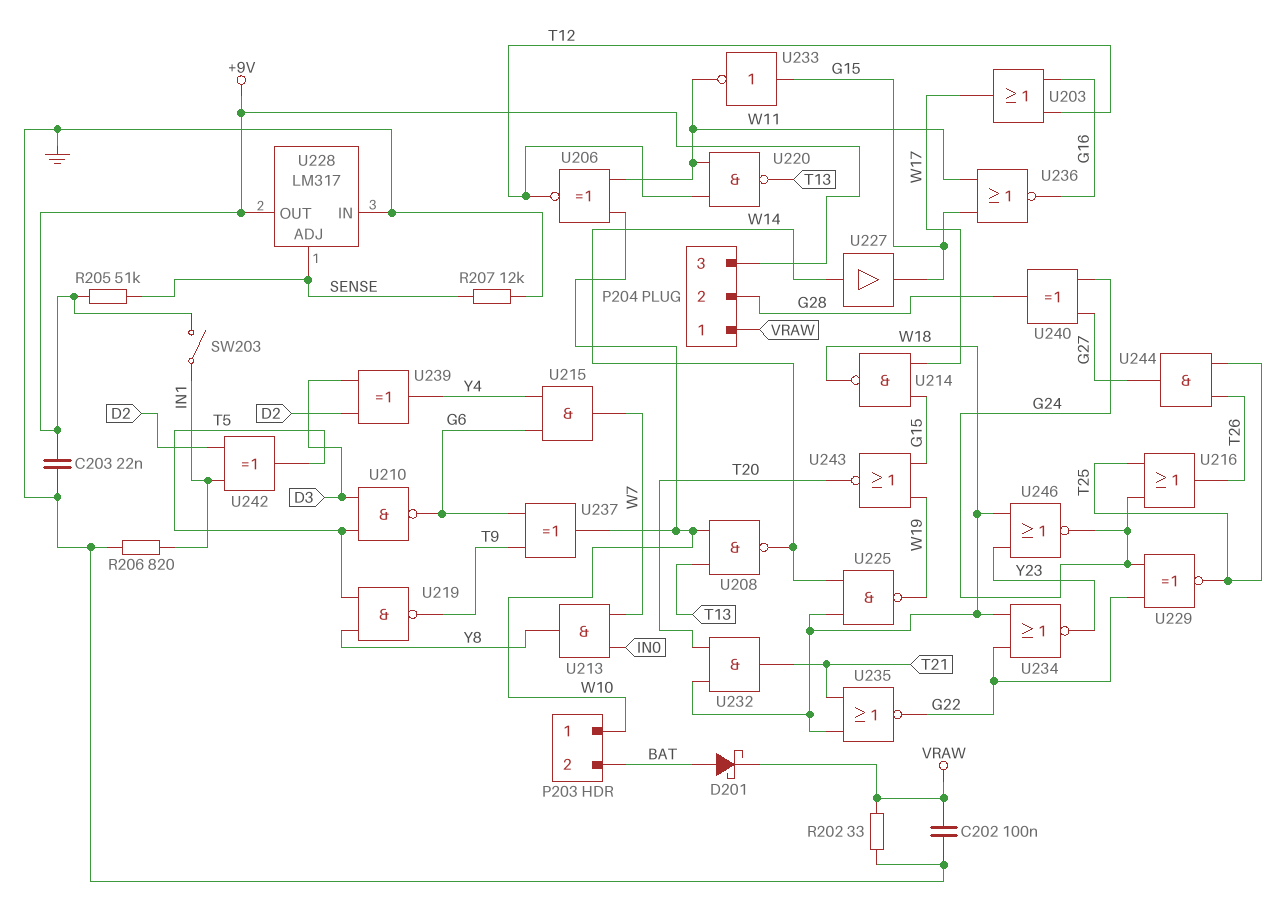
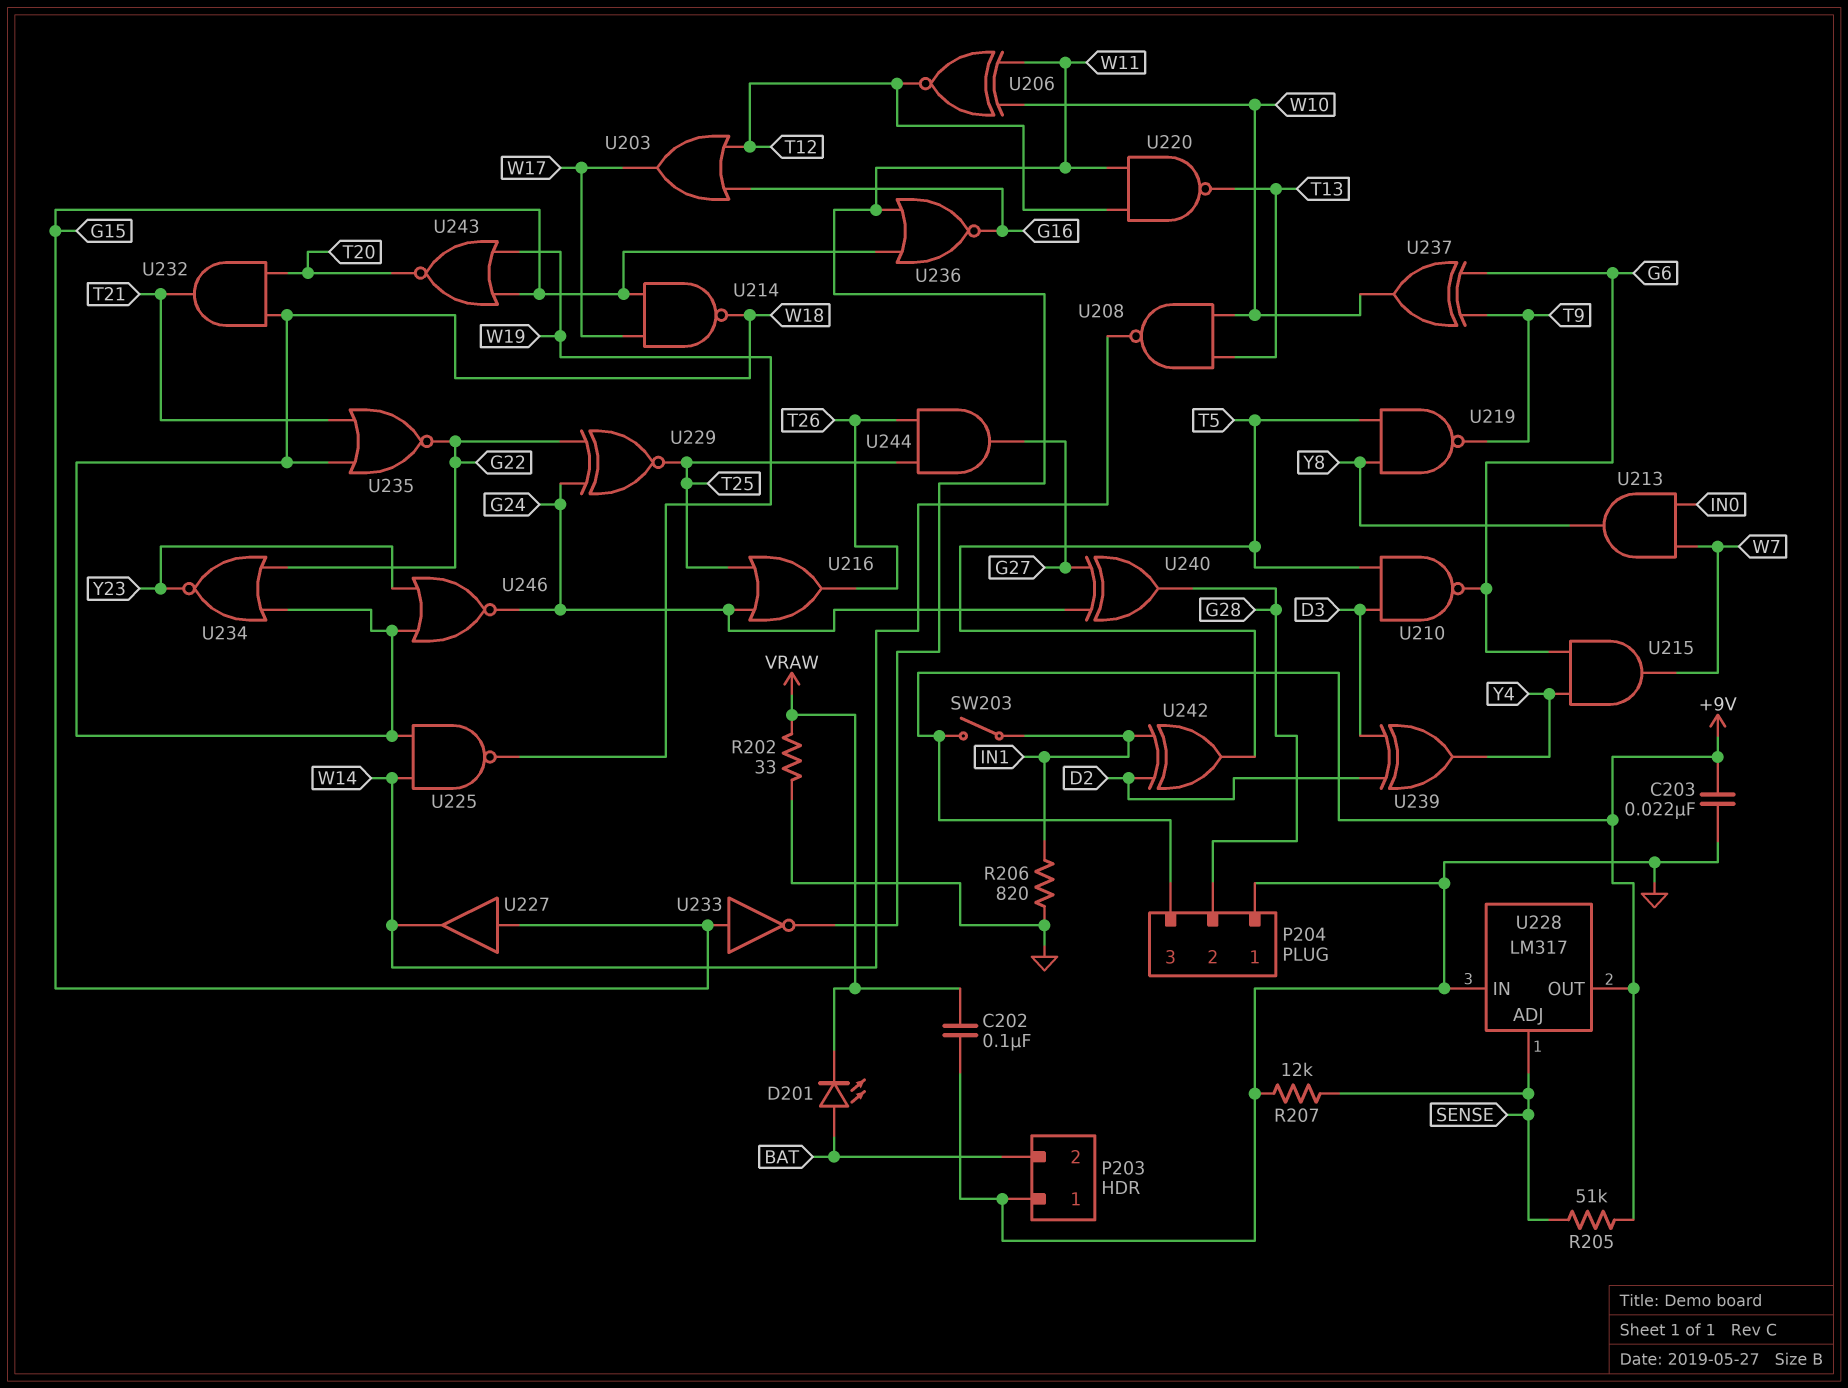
D201: schottky (A BAT, K VRAW) -> LED (A BAT, K VRAW)
P203 pin 1: W10 -> GND
P204 pin 1: VRAW -> GND
U227: buffer (in W14, out G15) -> buffer (in G15, out W14)

